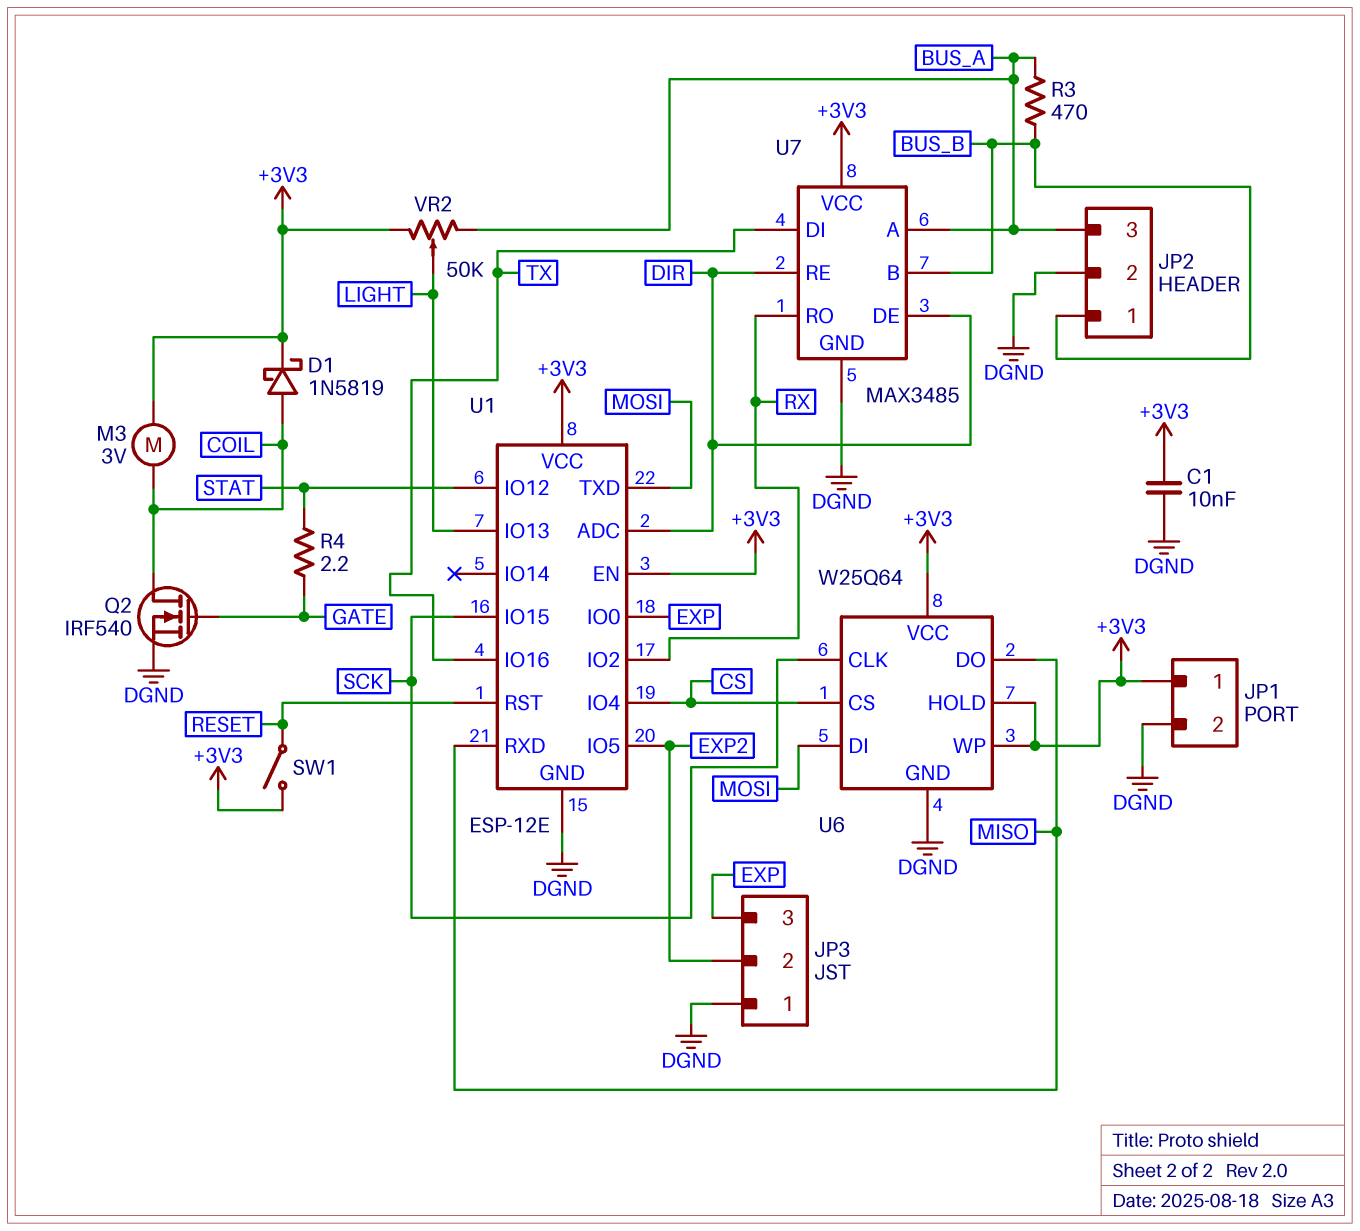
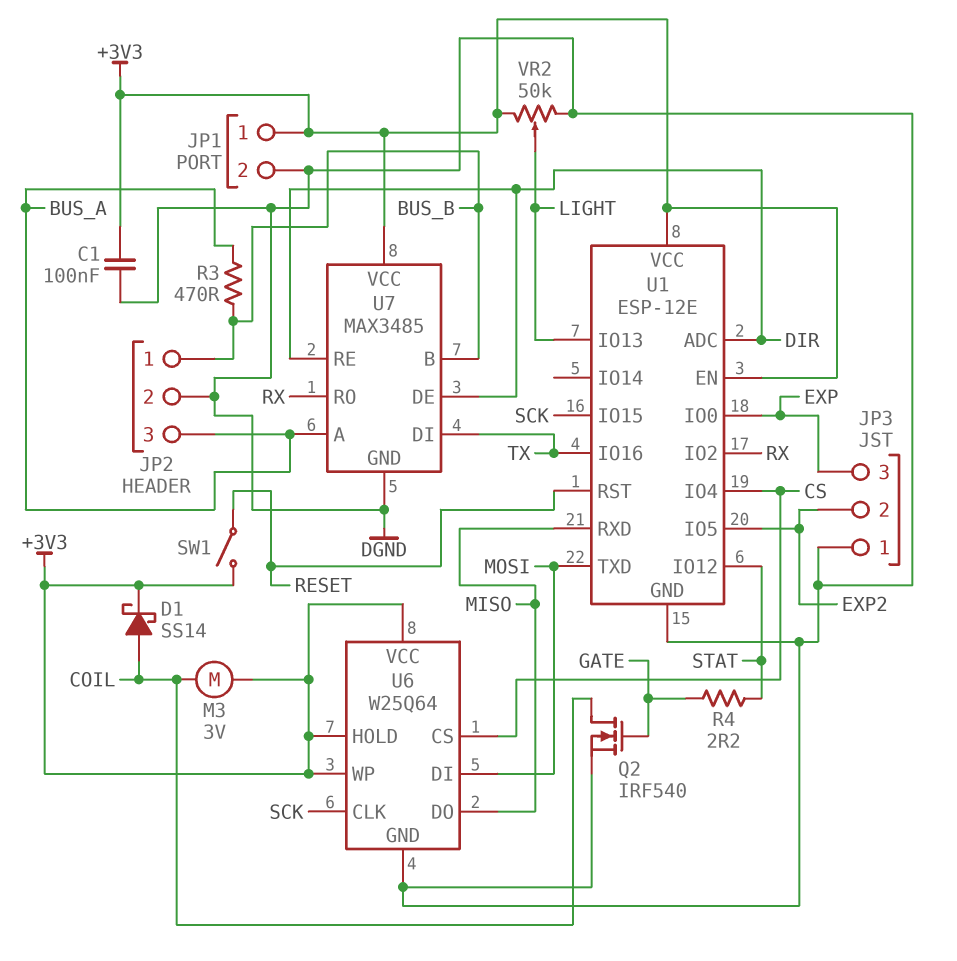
C1: 10nF (+3V3, DGND) -> 100nF (+3V3, DGND)
D1: schottky 1N5819 (A COIL, K +3V3) -> schottky SS14 (A COIL, K +3V3)
VR2: 50k (+3V3, BUS_A, wiper LIGHT) -> 50k (+3V3, DGND, wiper LIGHT)

